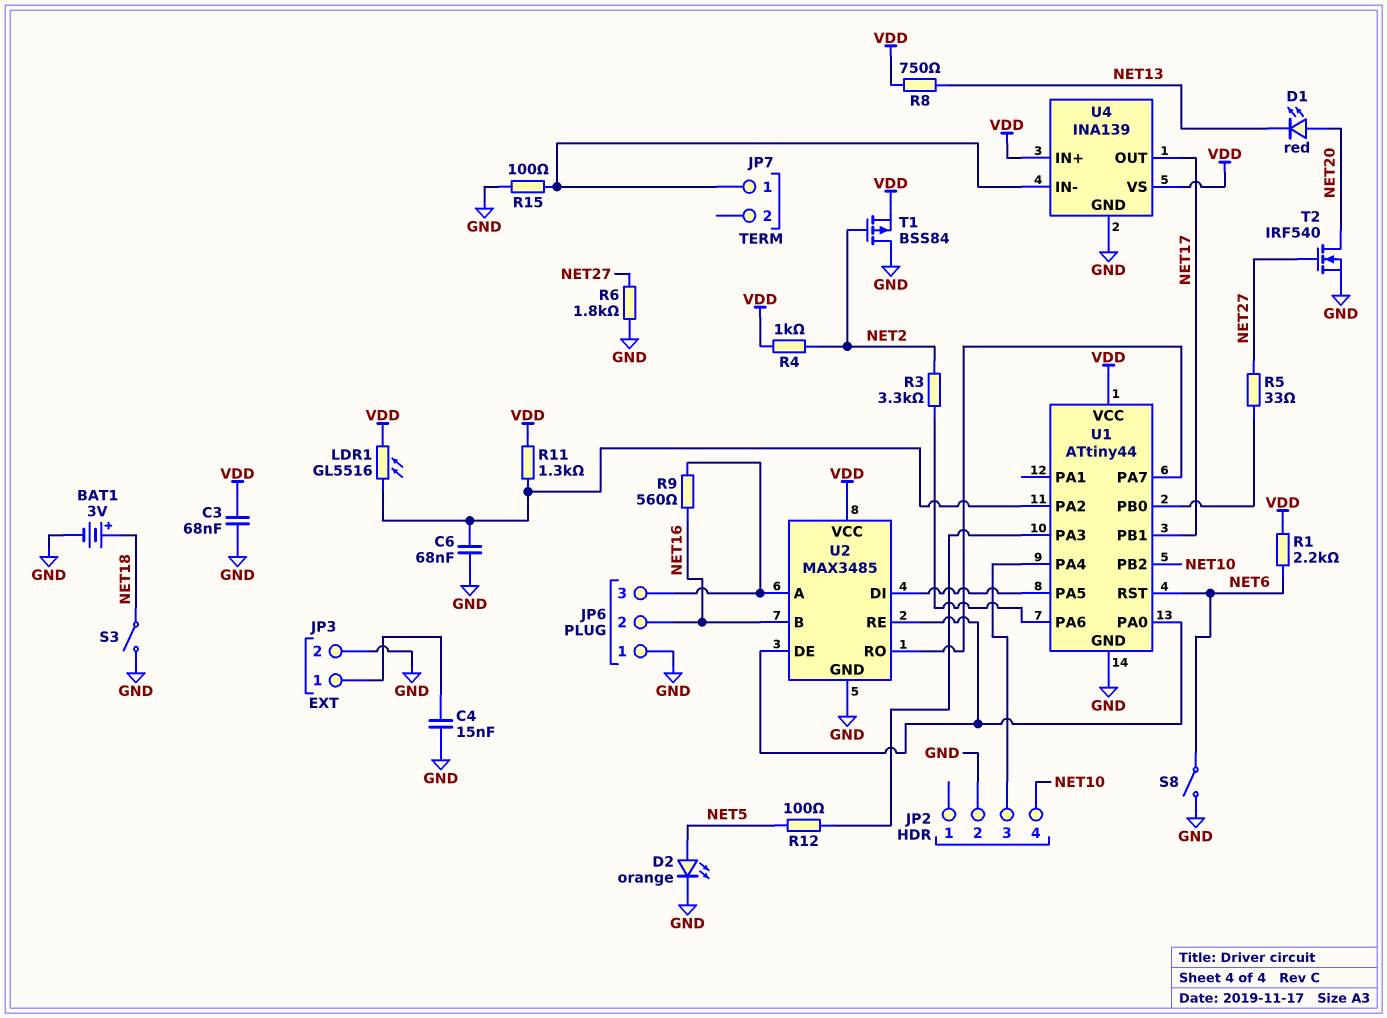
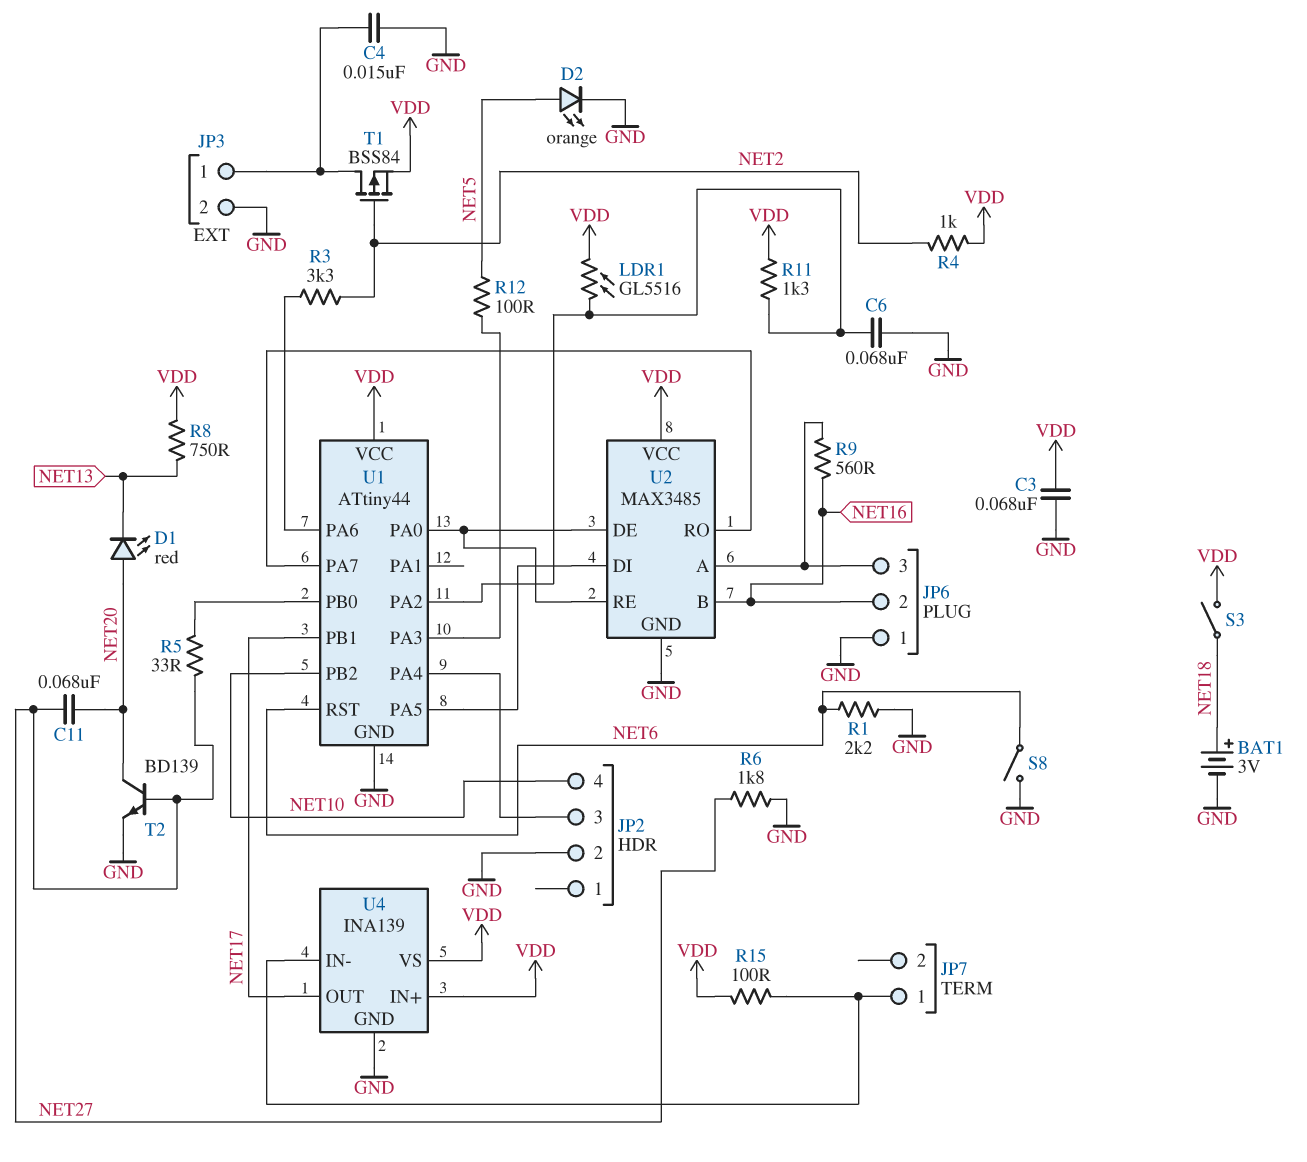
C11: none -> 68nF (NET20, NET27)
R1: 2.2k (NET6, VDD) -> 2.2k (GND, NET6)
R15: 100 (GND, JP7/1) -> 100 (JP7/1, VDD)
S3: switch (GND, NET18) -> switch (NET18, VDD)
T1: PMOS BSS84 (G NET2, D GND, S VDD) -> PMOS BSS84 (G NET2, D JP3/1, S VDD)
T2: NMOS IRF540 (G NET27, D NET20, S GND) -> NPN BD139 (B NET27, C NET20, E GND)

